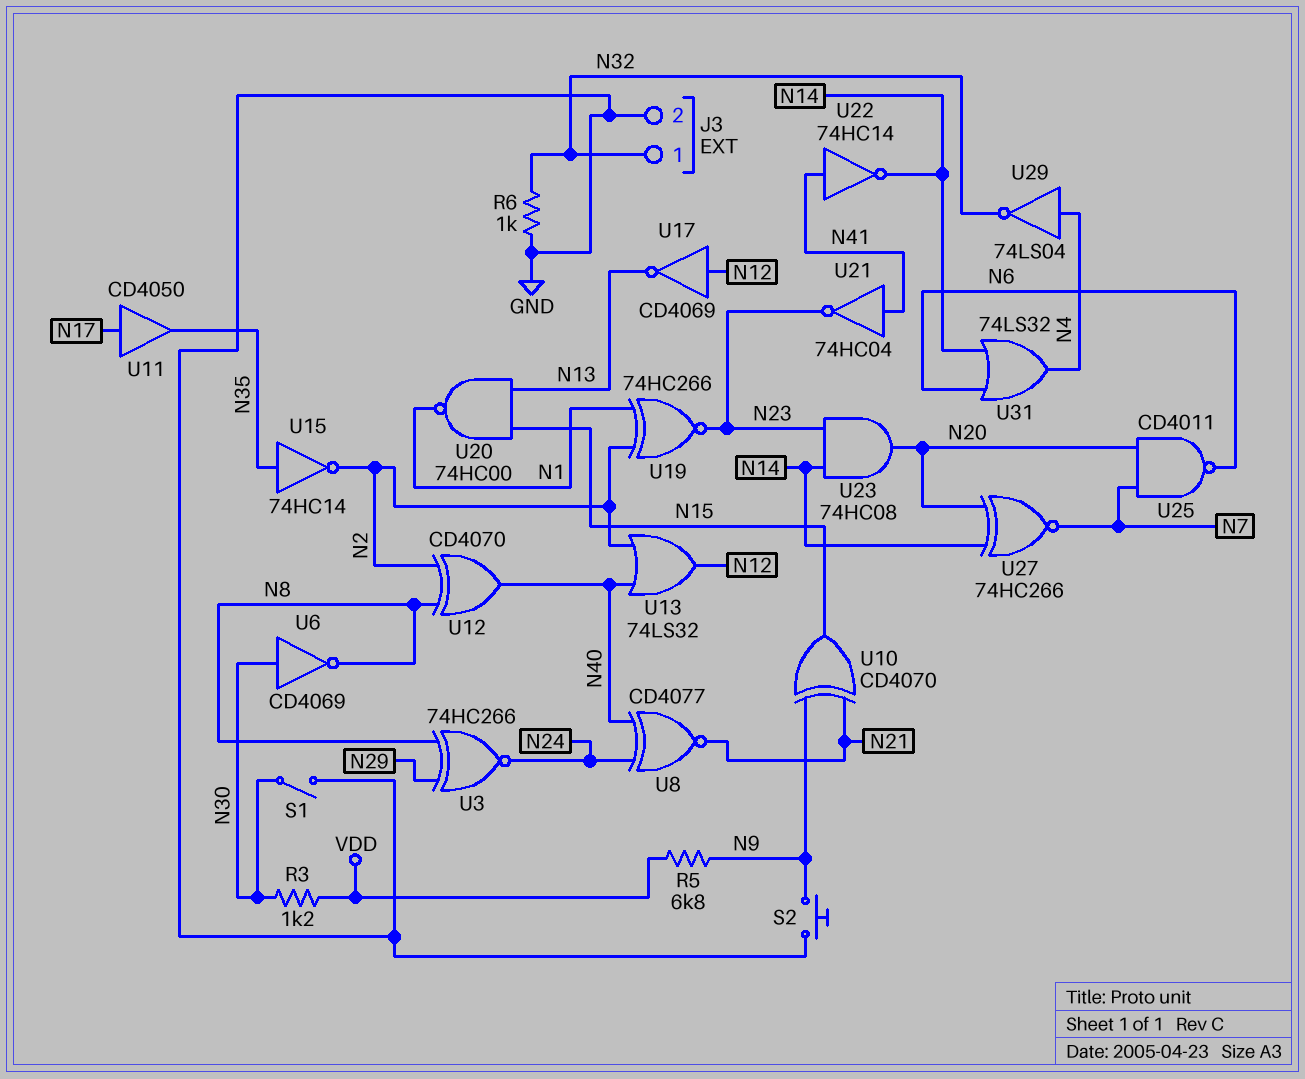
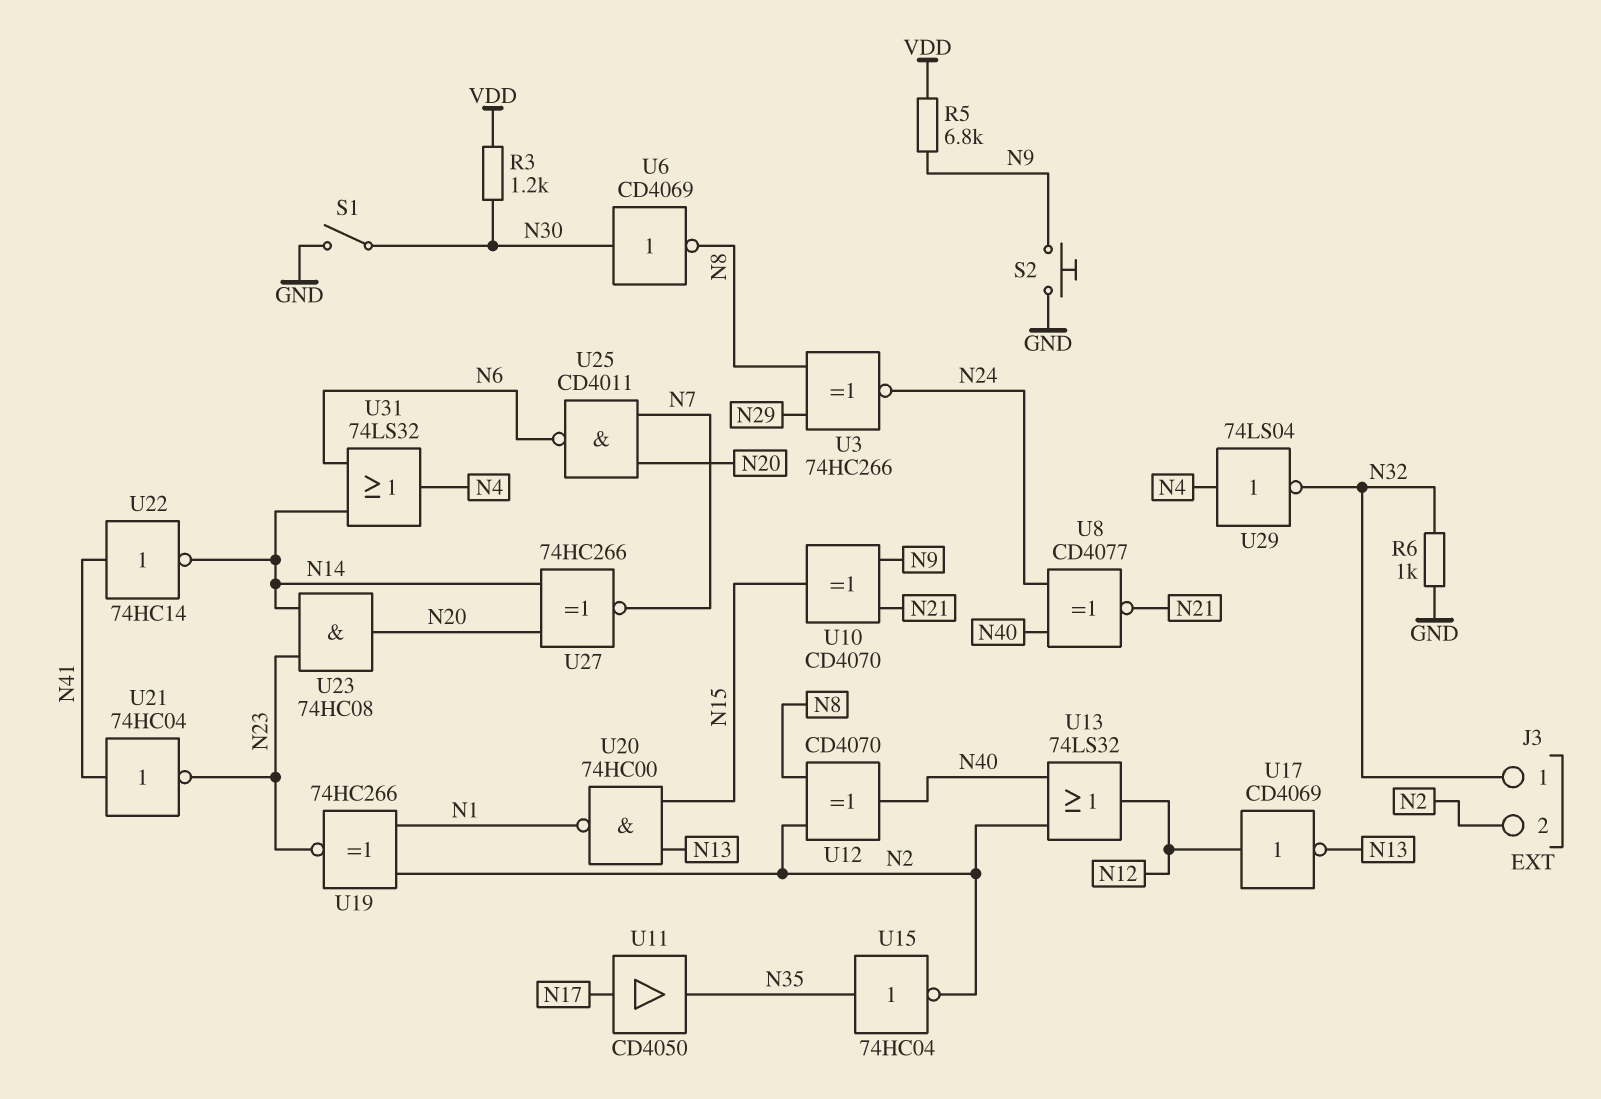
J3 pin 2: GND -> N2
U15: NOT 74HC14 (in N35, out N2) -> NOT 74HC04 (in N35, out N2)

